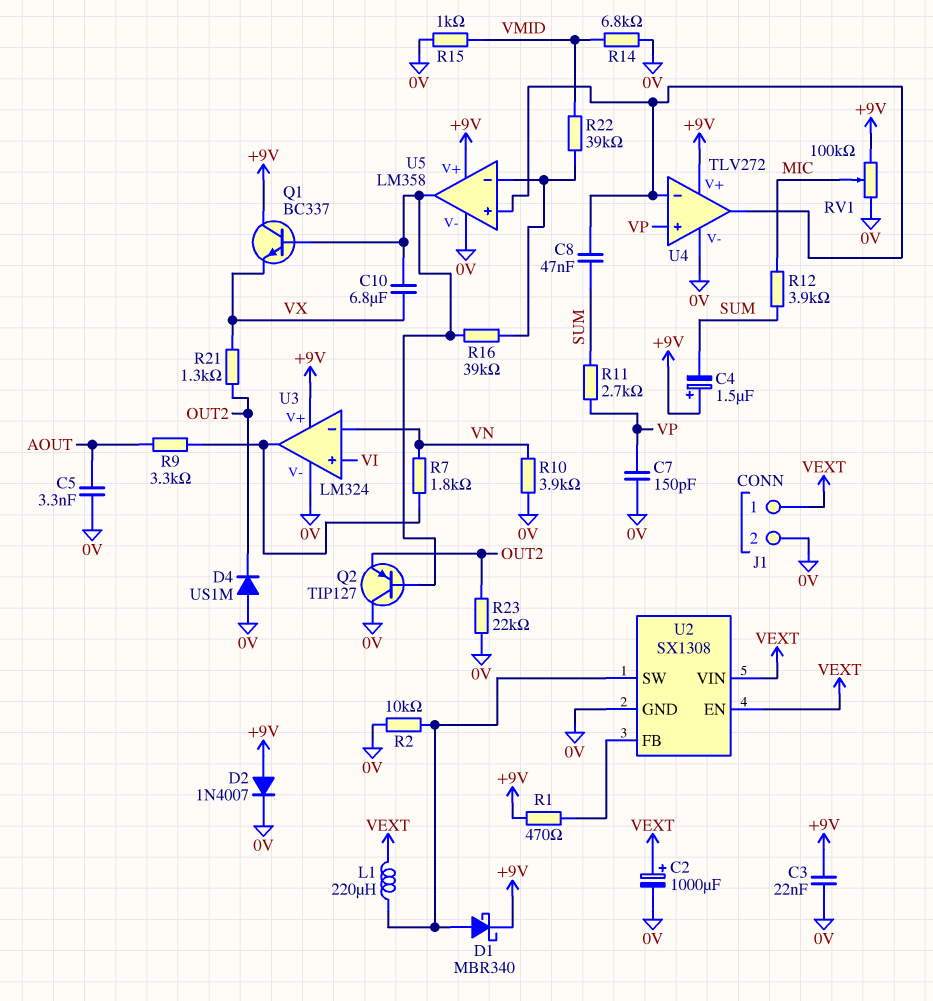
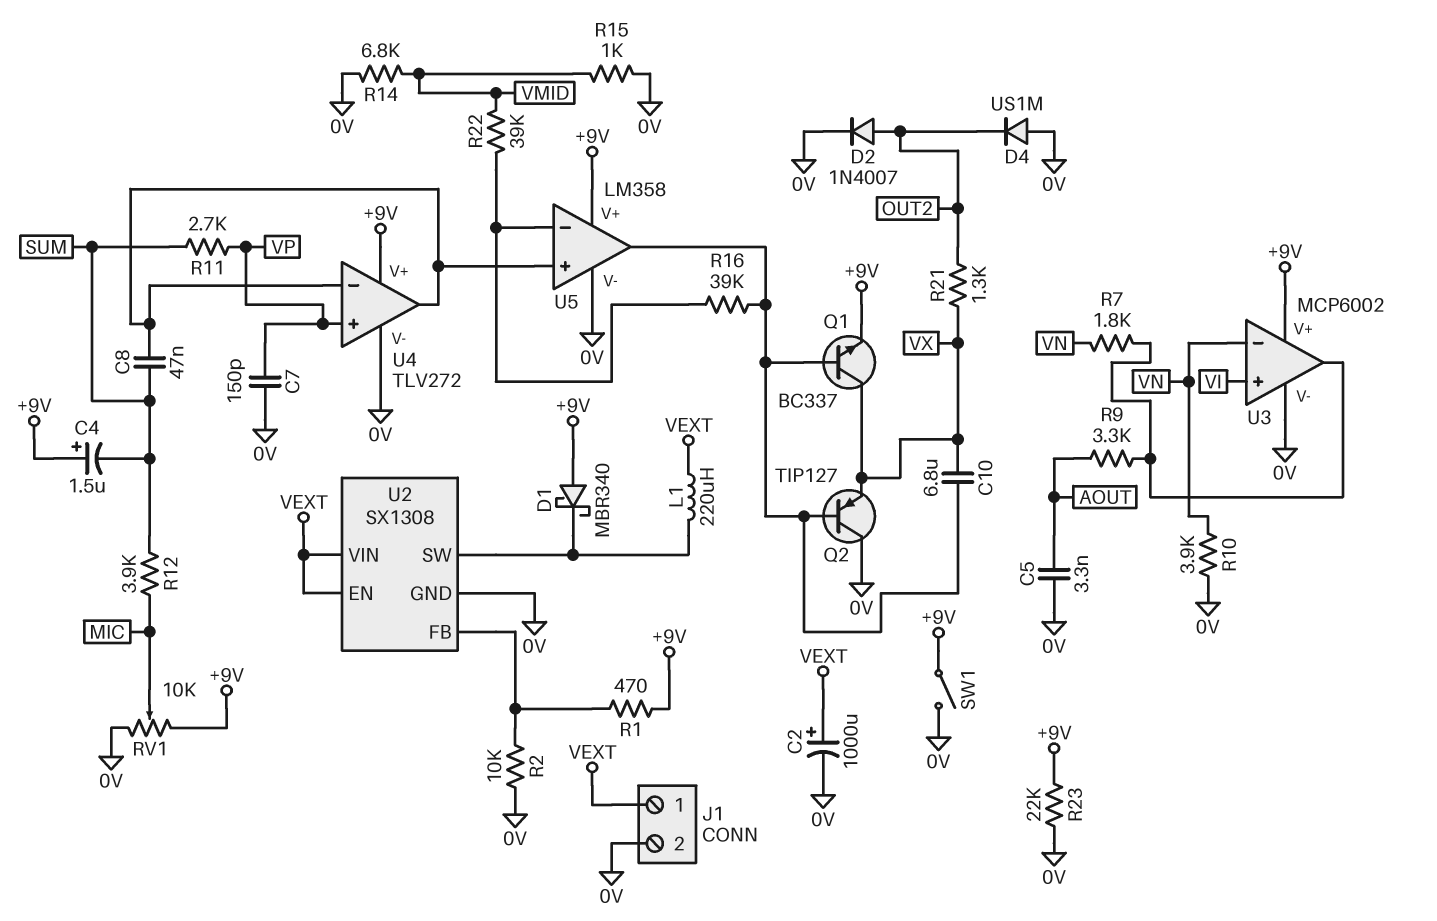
C3: 22nF (+9V, 0V) -> none
D1: schottky MBR340 (A U2/SW, K +9V) -> schottky MBR340 (A +9V, K U2/SW)
D2: diode 1N4007 (A +9V, K 0V) -> diode 1N4007 (A OUT2, K 0V)
Q1: NPN BC337 (B U5/out, C +9V, E VX) -> NPN BC337 (B U5/out, C VX, E +9V)
Q2: PNP TIP127 (B U5/out, C 0V, E OUT2) -> PNP TIP127 (B U5/out, C 0V, E VX)
R2: 10k (0V, U2/SW) -> 10k (0V, U2/FB)
R23: 22k (0V, OUT2) -> 22k (+9V, 0V)
RV1: 100k (+9V, 0V, wiper MIC) -> 10k (+9V, 0V, wiper MIC)
SW1: none -> switch (+9V, 0V)
U3: LM324 -> MCP6002

